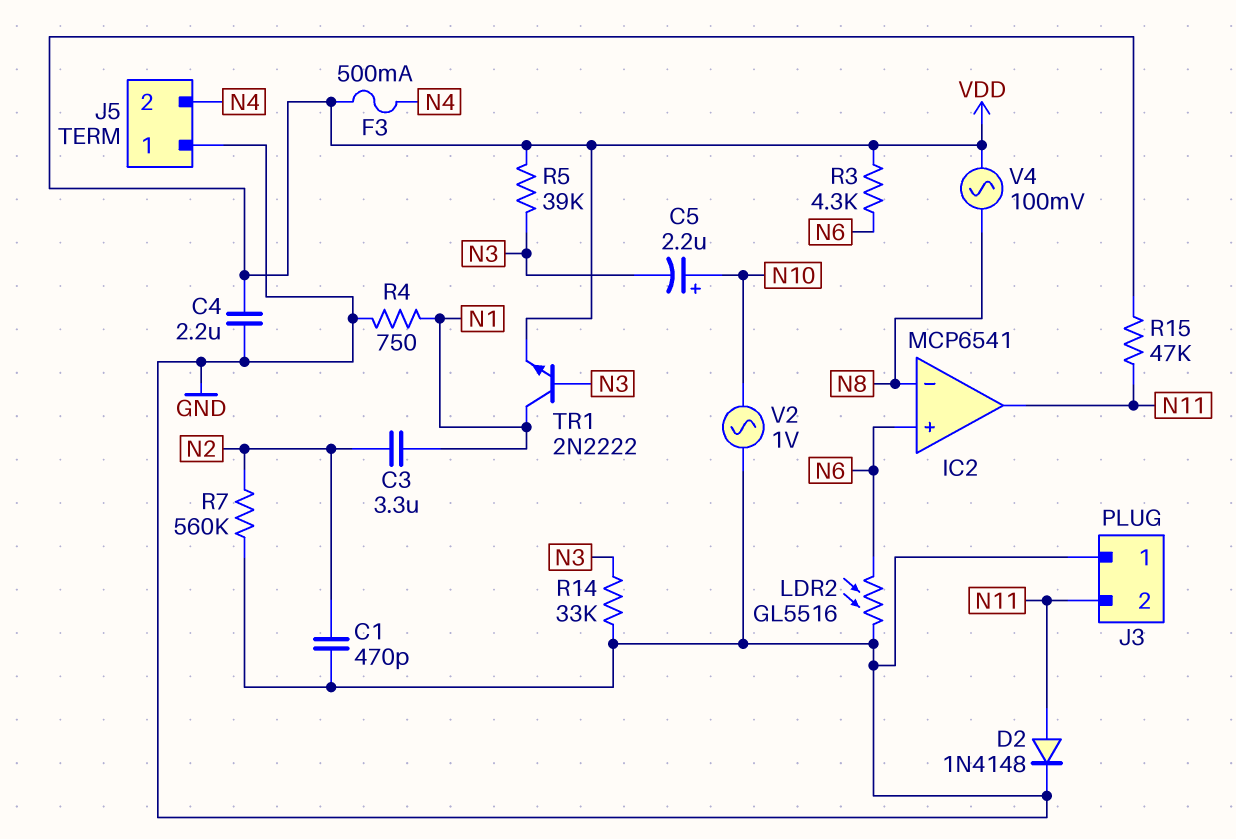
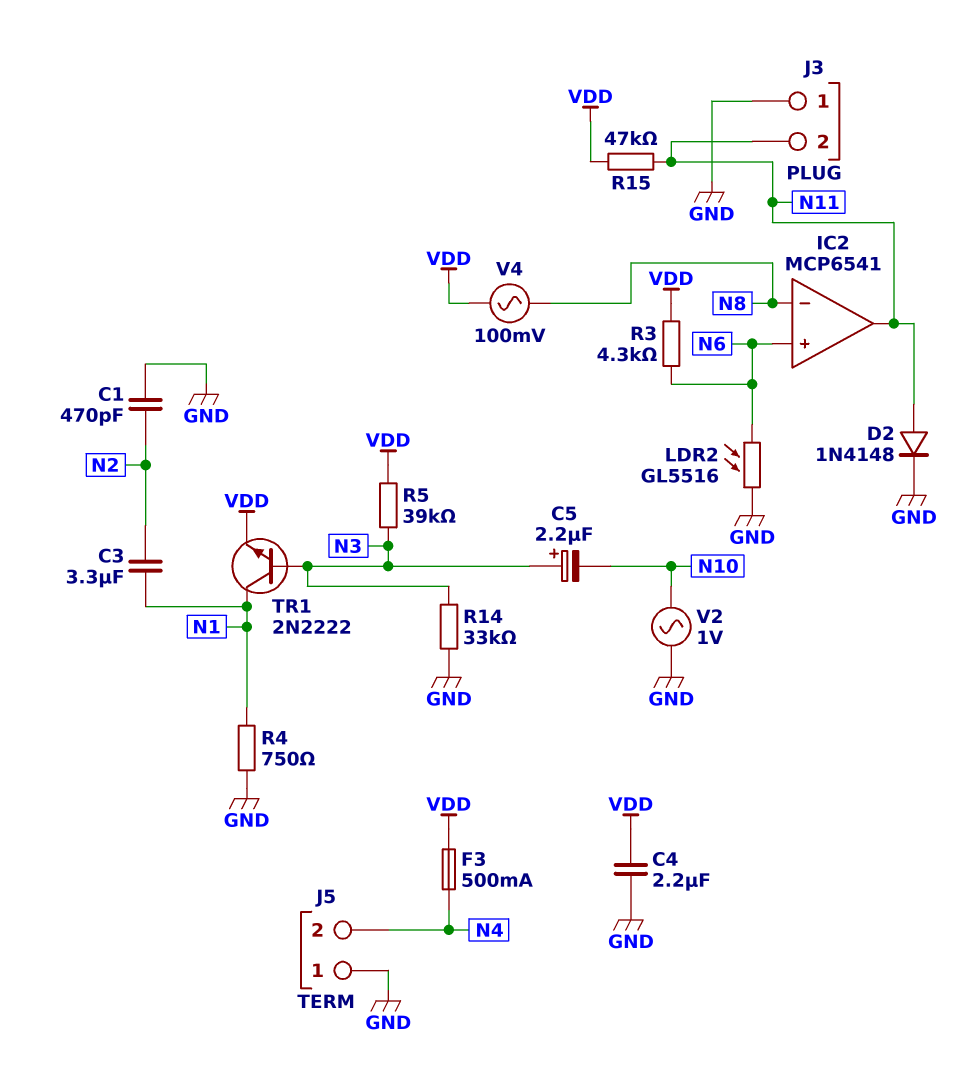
C5: 2.2uF (plus N10, minus N3) -> 2.2uF (plus N3, minus N10)
R7: 560k (GND, N2) -> none

